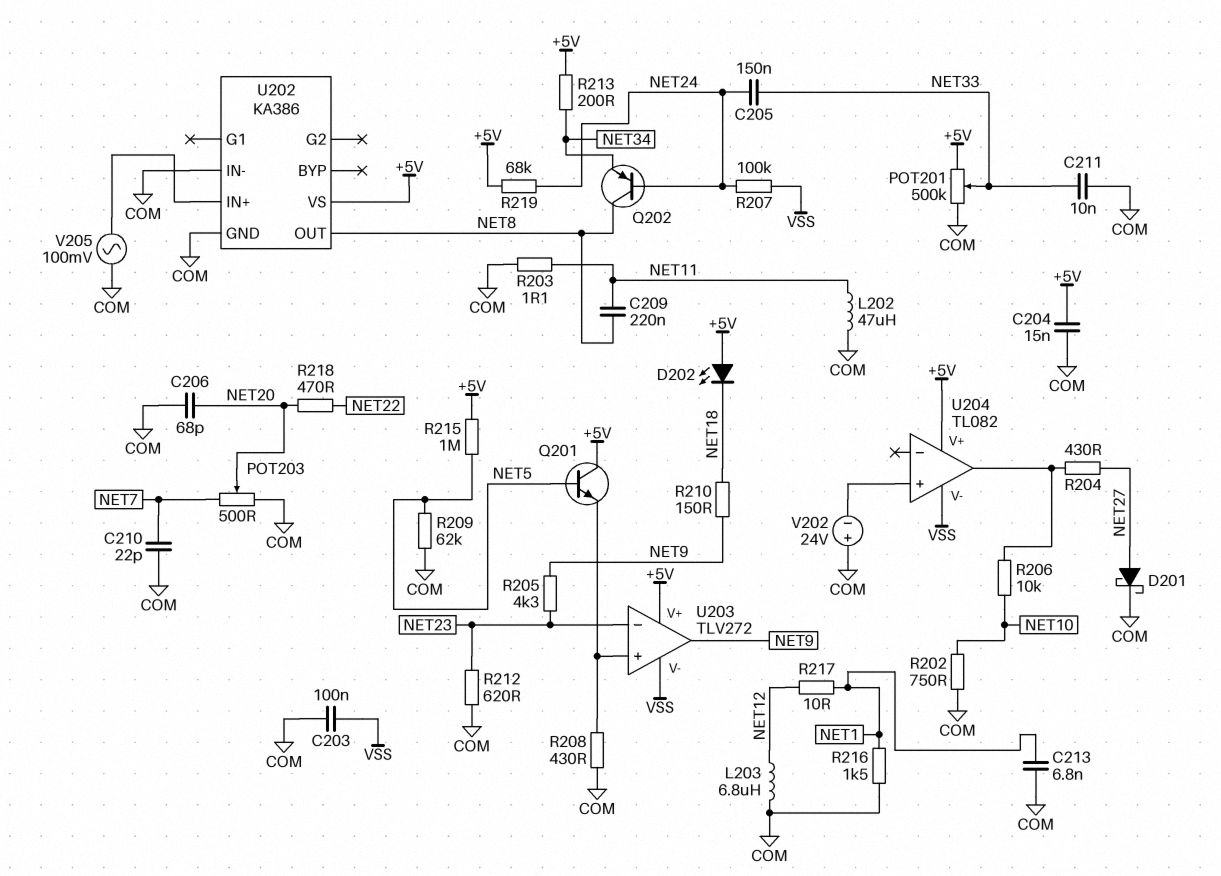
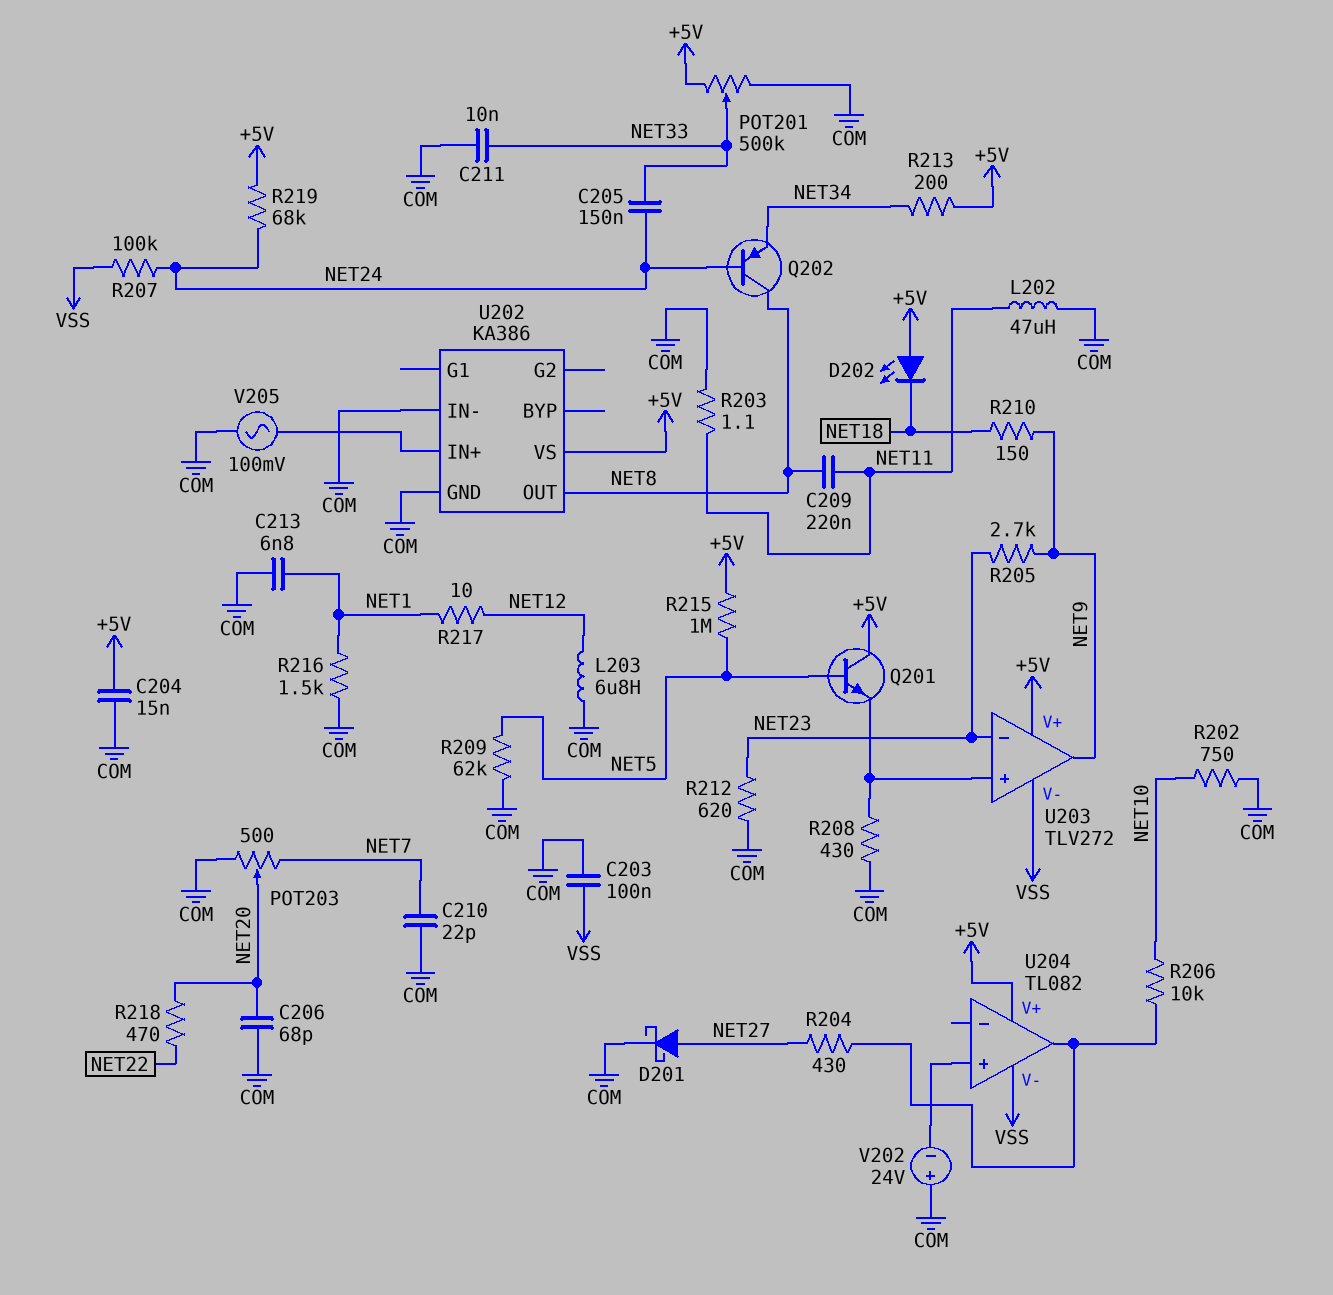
R205: 4.3k (NET9, NET23) -> 2.7k (NET9, NET23)

